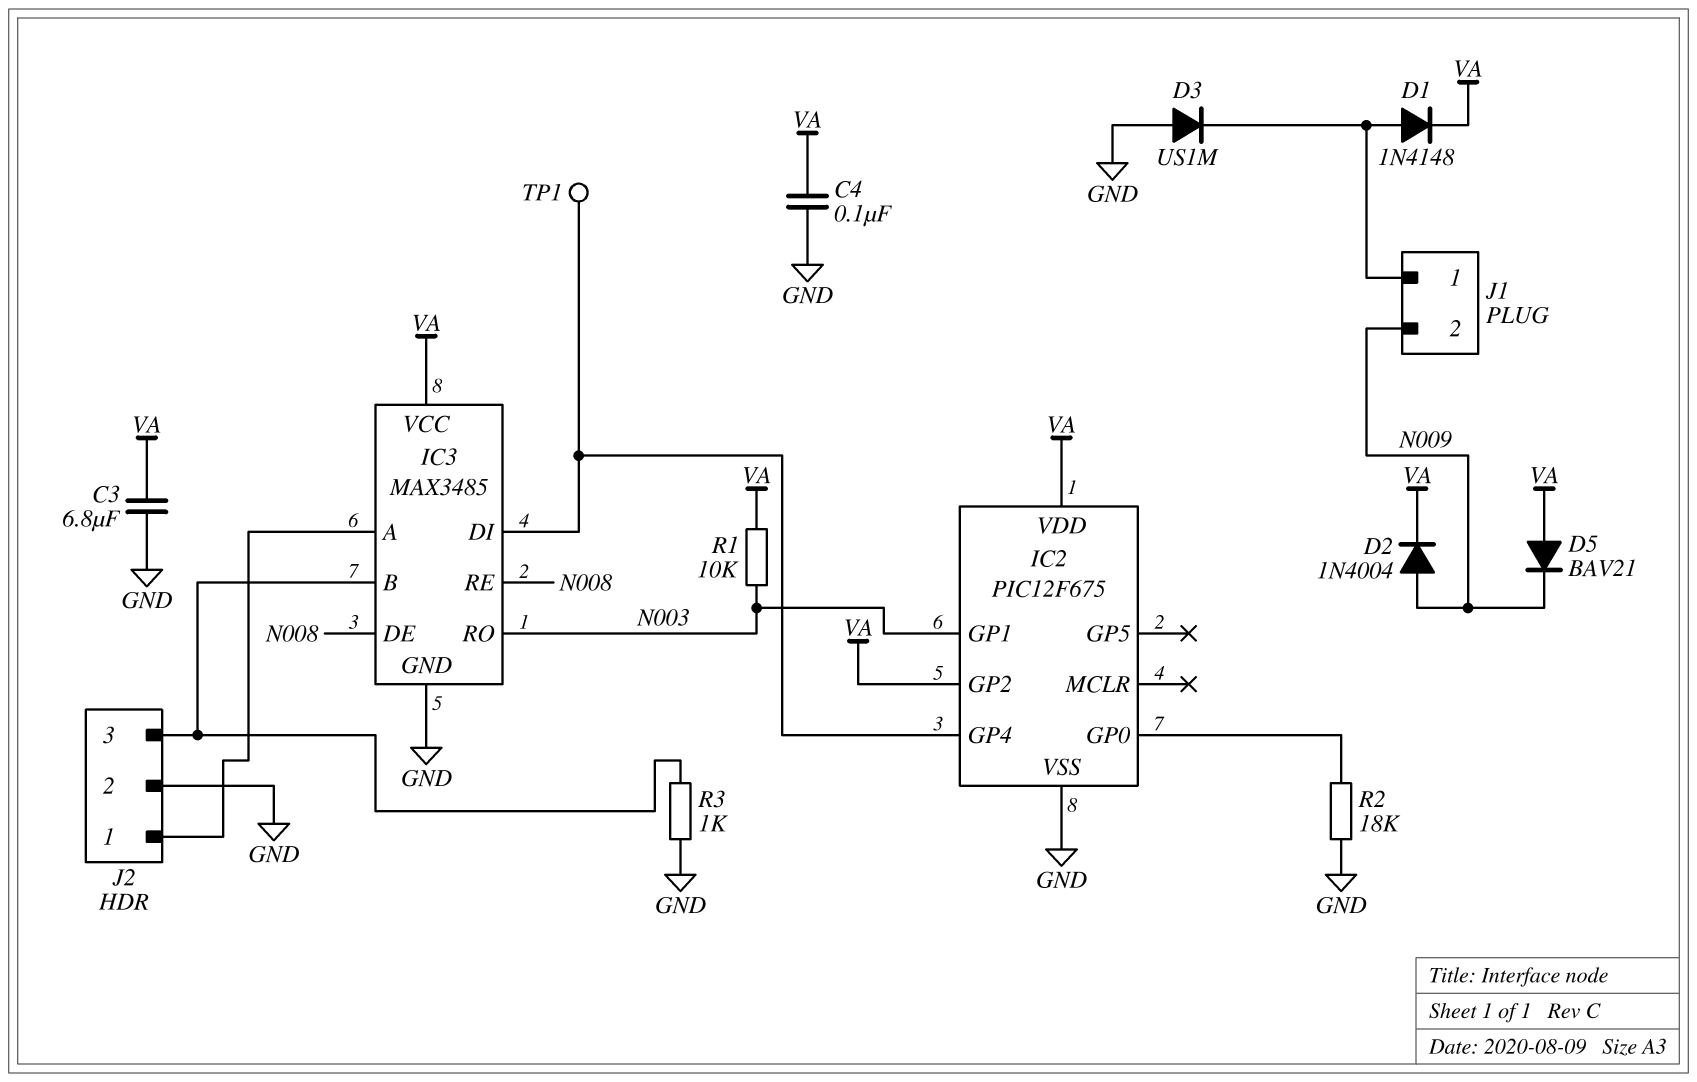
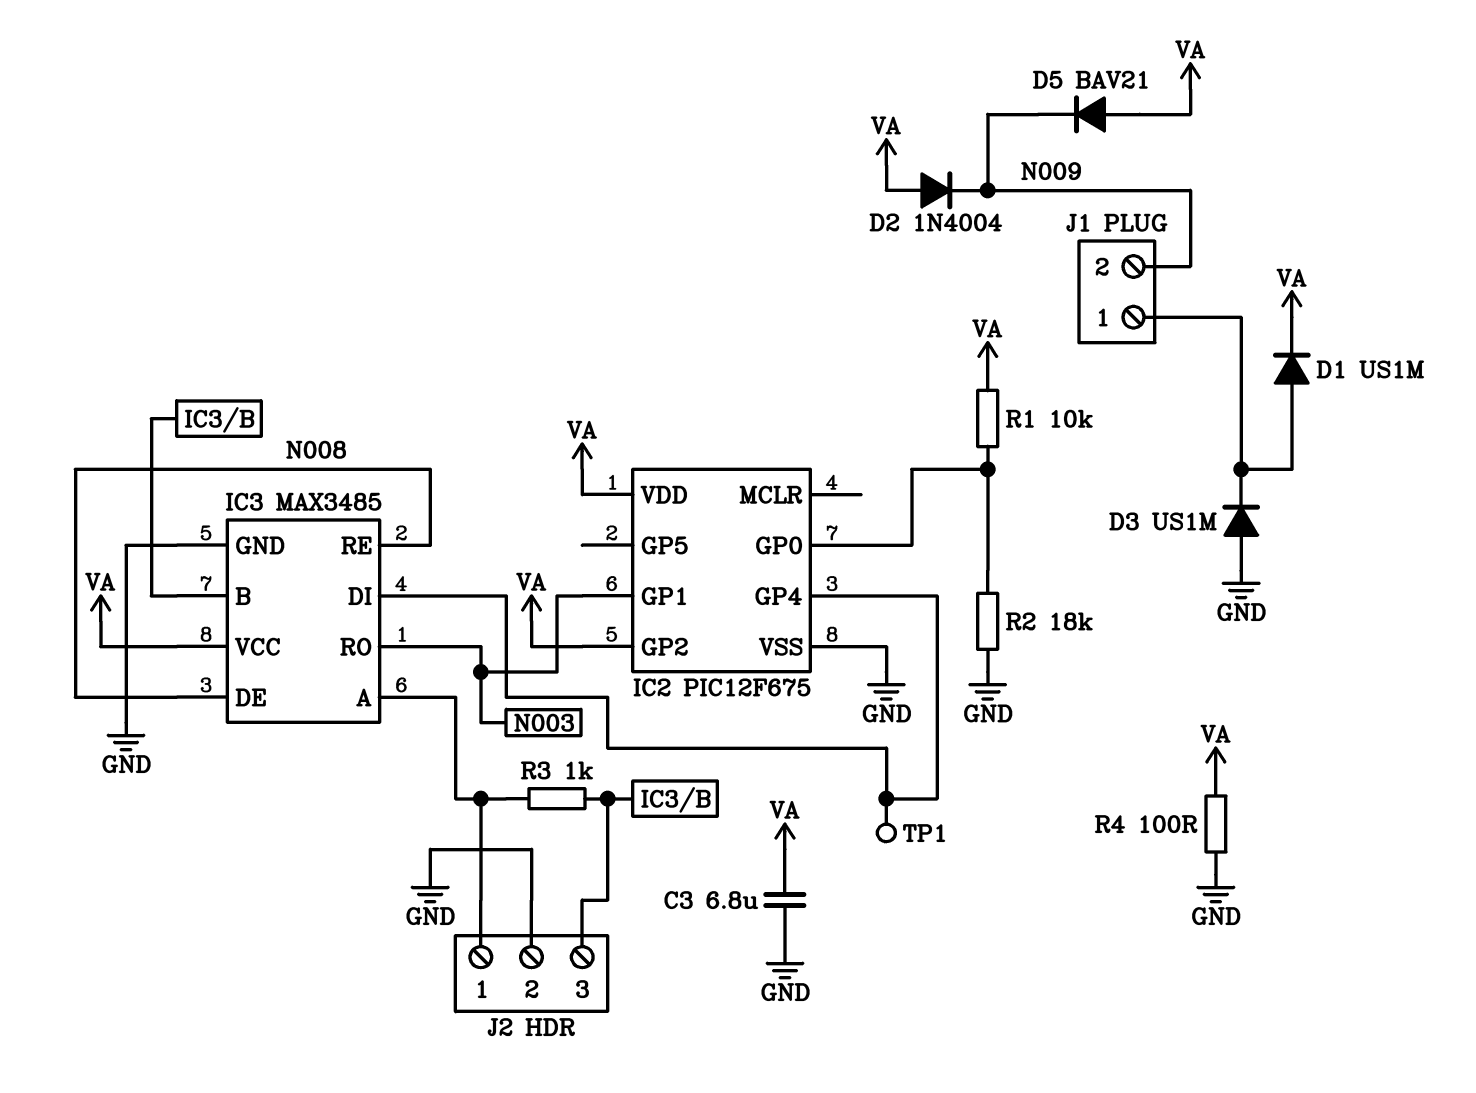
C4: 100nF (GND, VA) -> none
D1: diode 1N4148 (A J1/1, K VA) -> diode US1M (A J1/1, K VA)
D2: diode 1N4004 (A N009, K VA) -> diode 1N4004 (A VA, K N009)
R1: 10k (N003, VA) -> 10k (IC2/GP0, VA)
R3: 1k (GND, IC3/B) -> 1k (IC3/A, IC3/B)
R4: none -> 100 (GND, VA)

